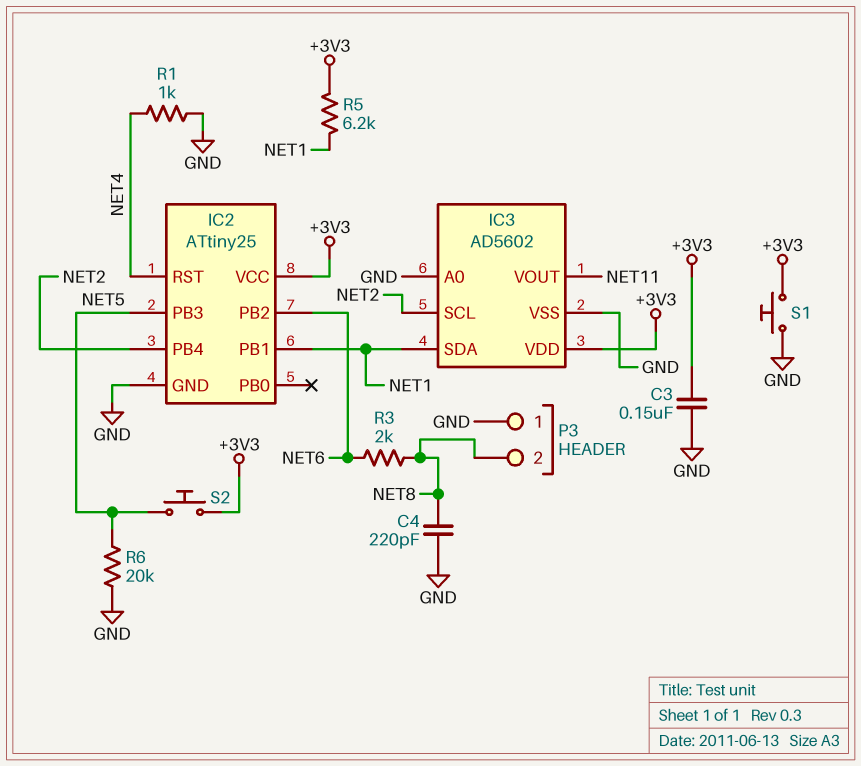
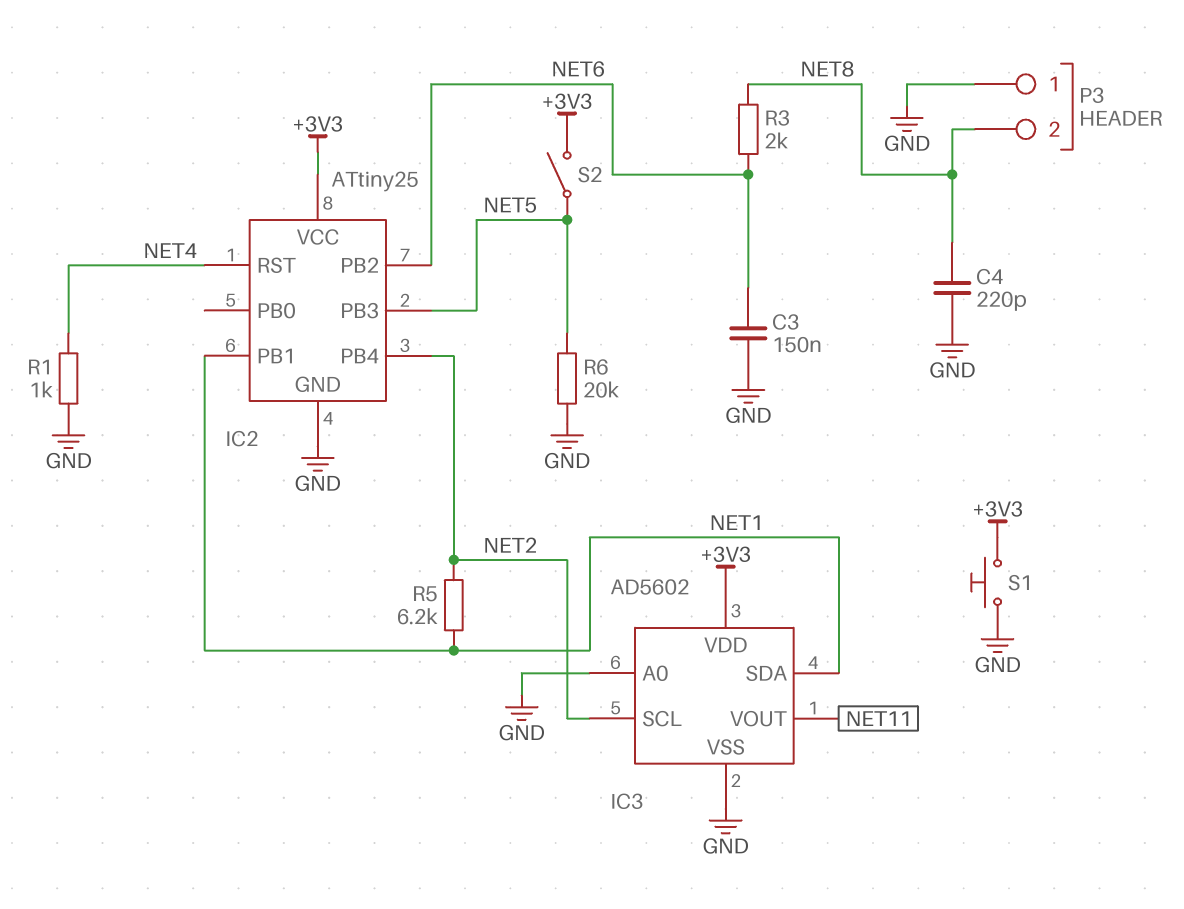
C3: 150nF (+3V3, GND) -> 150nF (GND, NET6)
R5: 6.2k (+3V3, NET1) -> 6.2k (NET1, NET2)
S2: button (+3V3, NET5) -> switch (+3V3, NET5)

